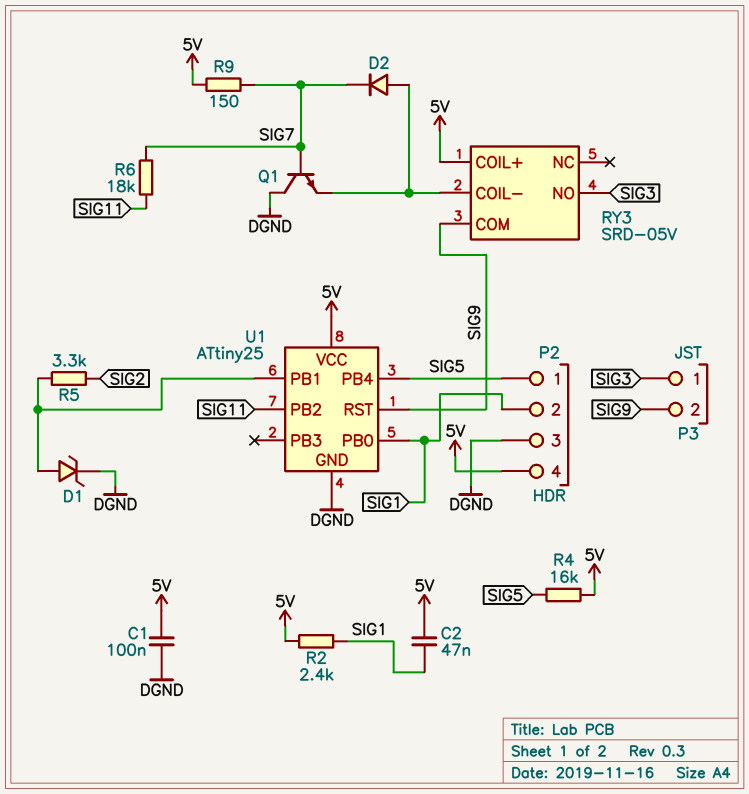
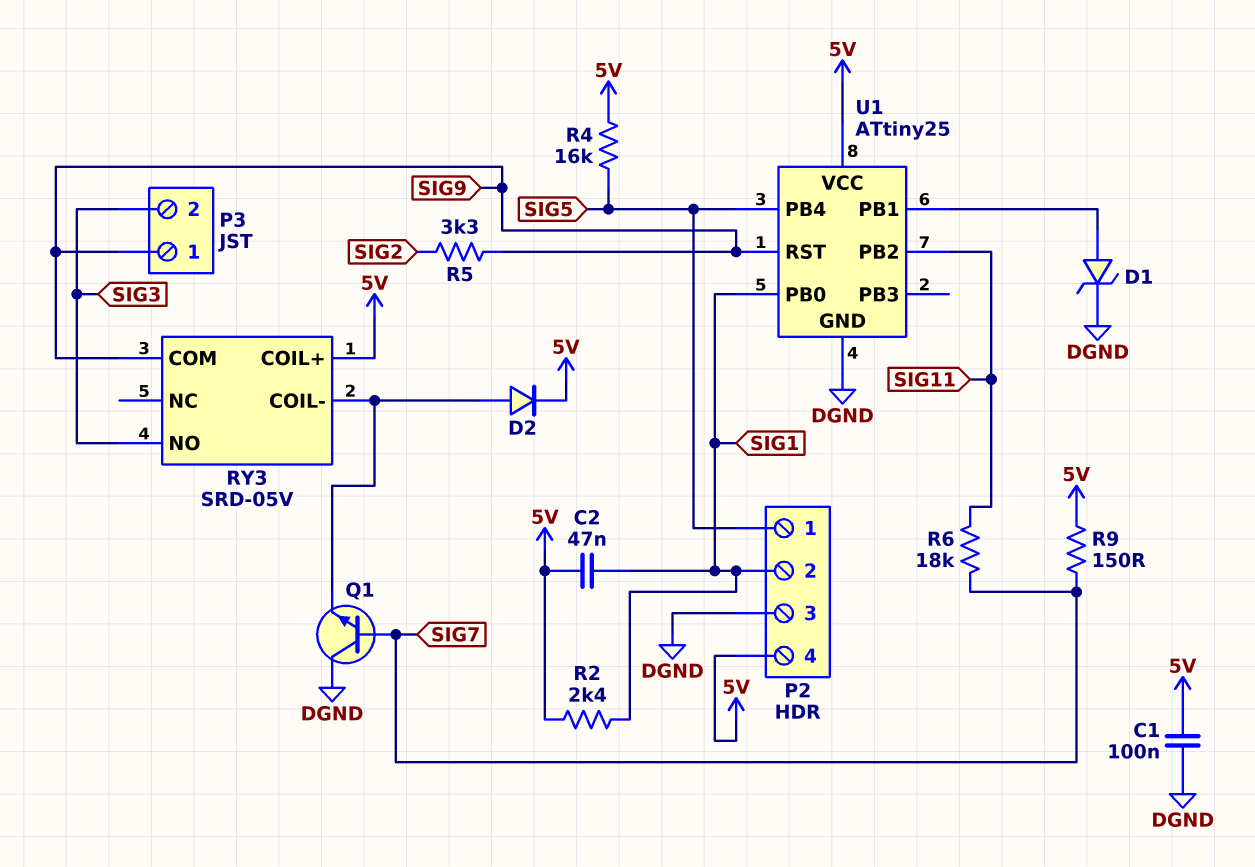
D2: diode (A RY3/COIL-, K SIG7) -> diode (A RY3/COIL-, K 5V)
P3 pin 1: SIG3 -> SIG9
P3 pin 2: SIG9 -> SIG3
R5: 3.3k (SIG2, U1/PB1) -> 3.3k (SIG2, SIG9)

